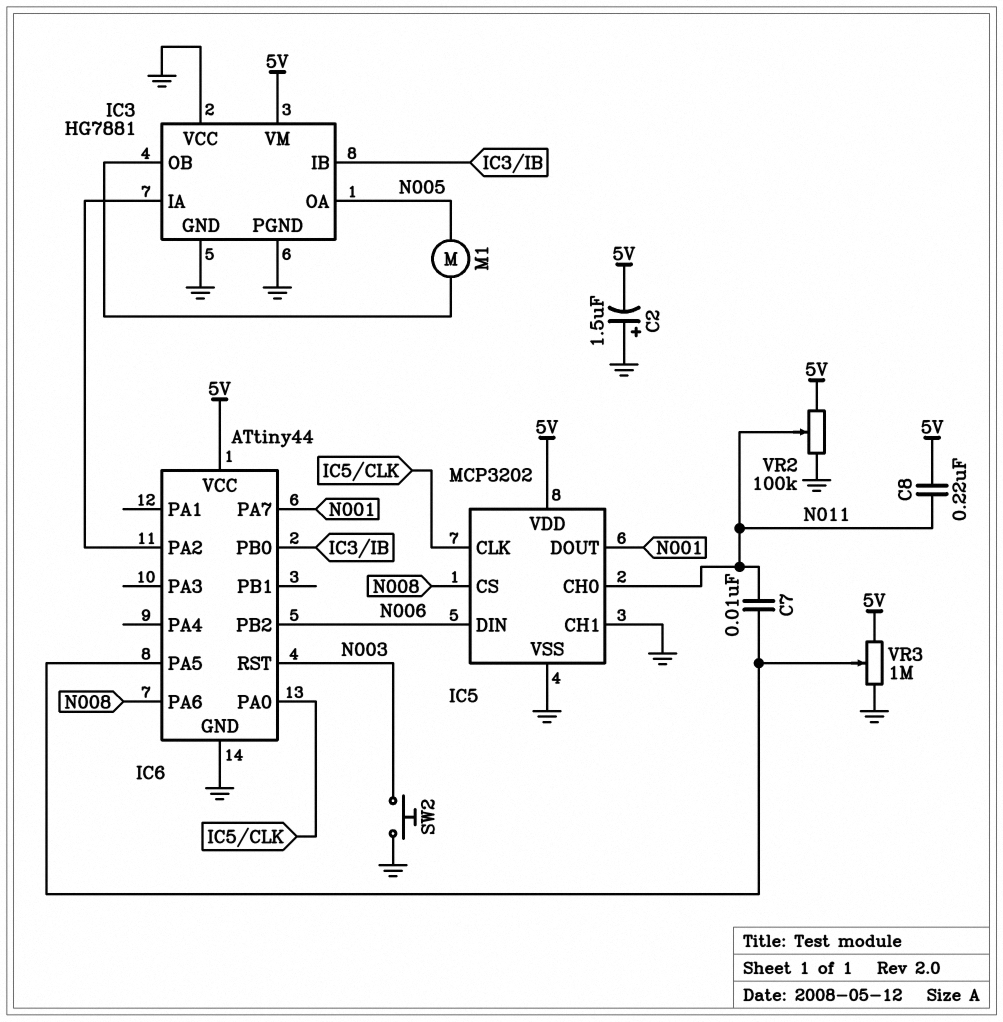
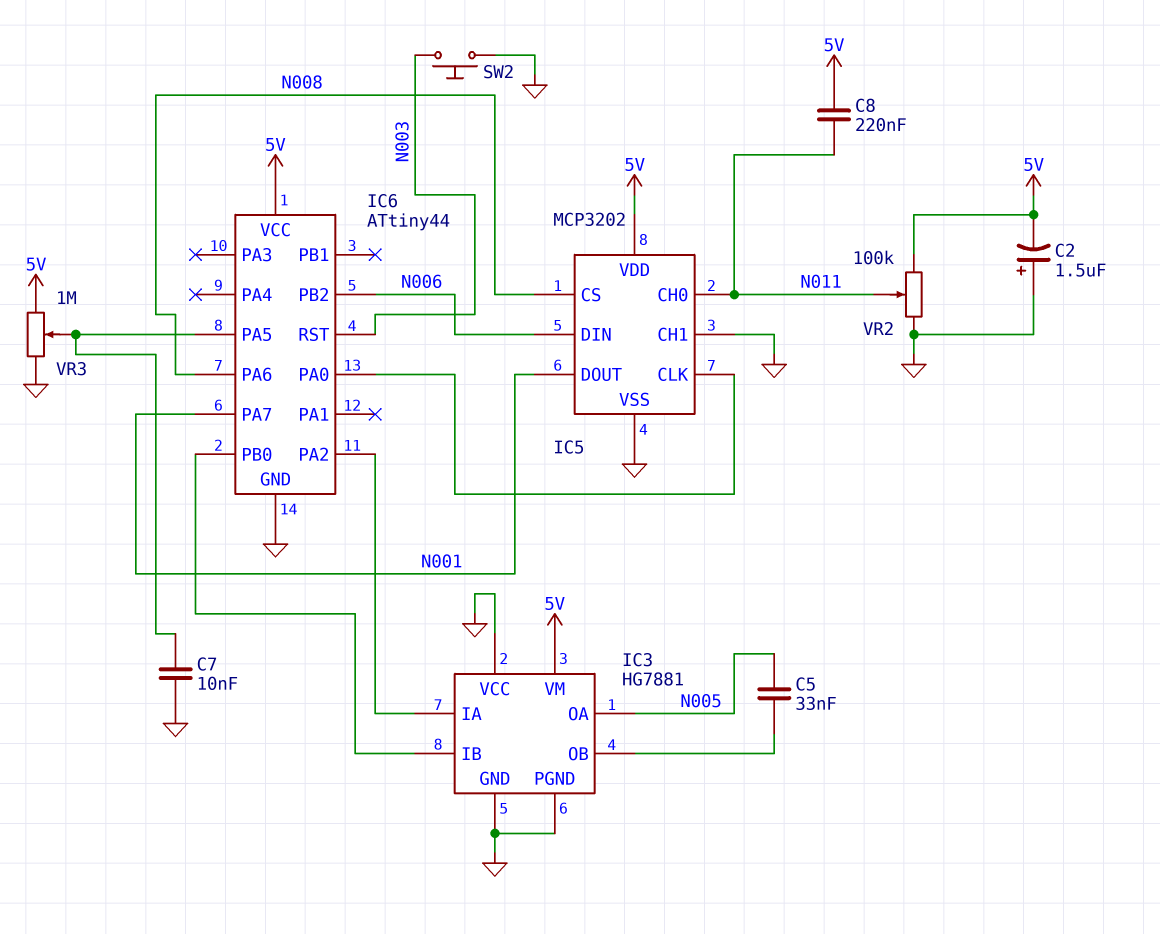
C5: none -> 33nF (IC3/OB, N005)
C7: 10nF (IC6/PA5, N011) -> 10nF (GND, IC6/PA5)
M1: motor (IC3/OB, N005) -> none

